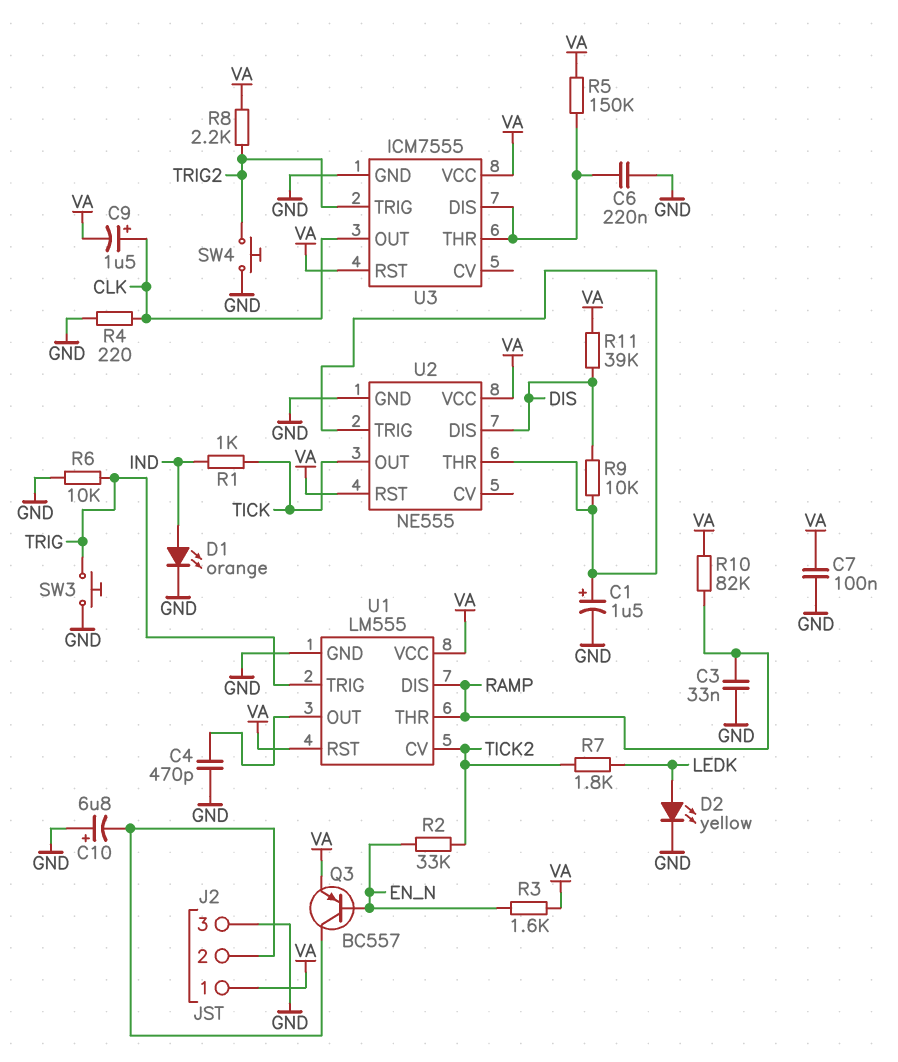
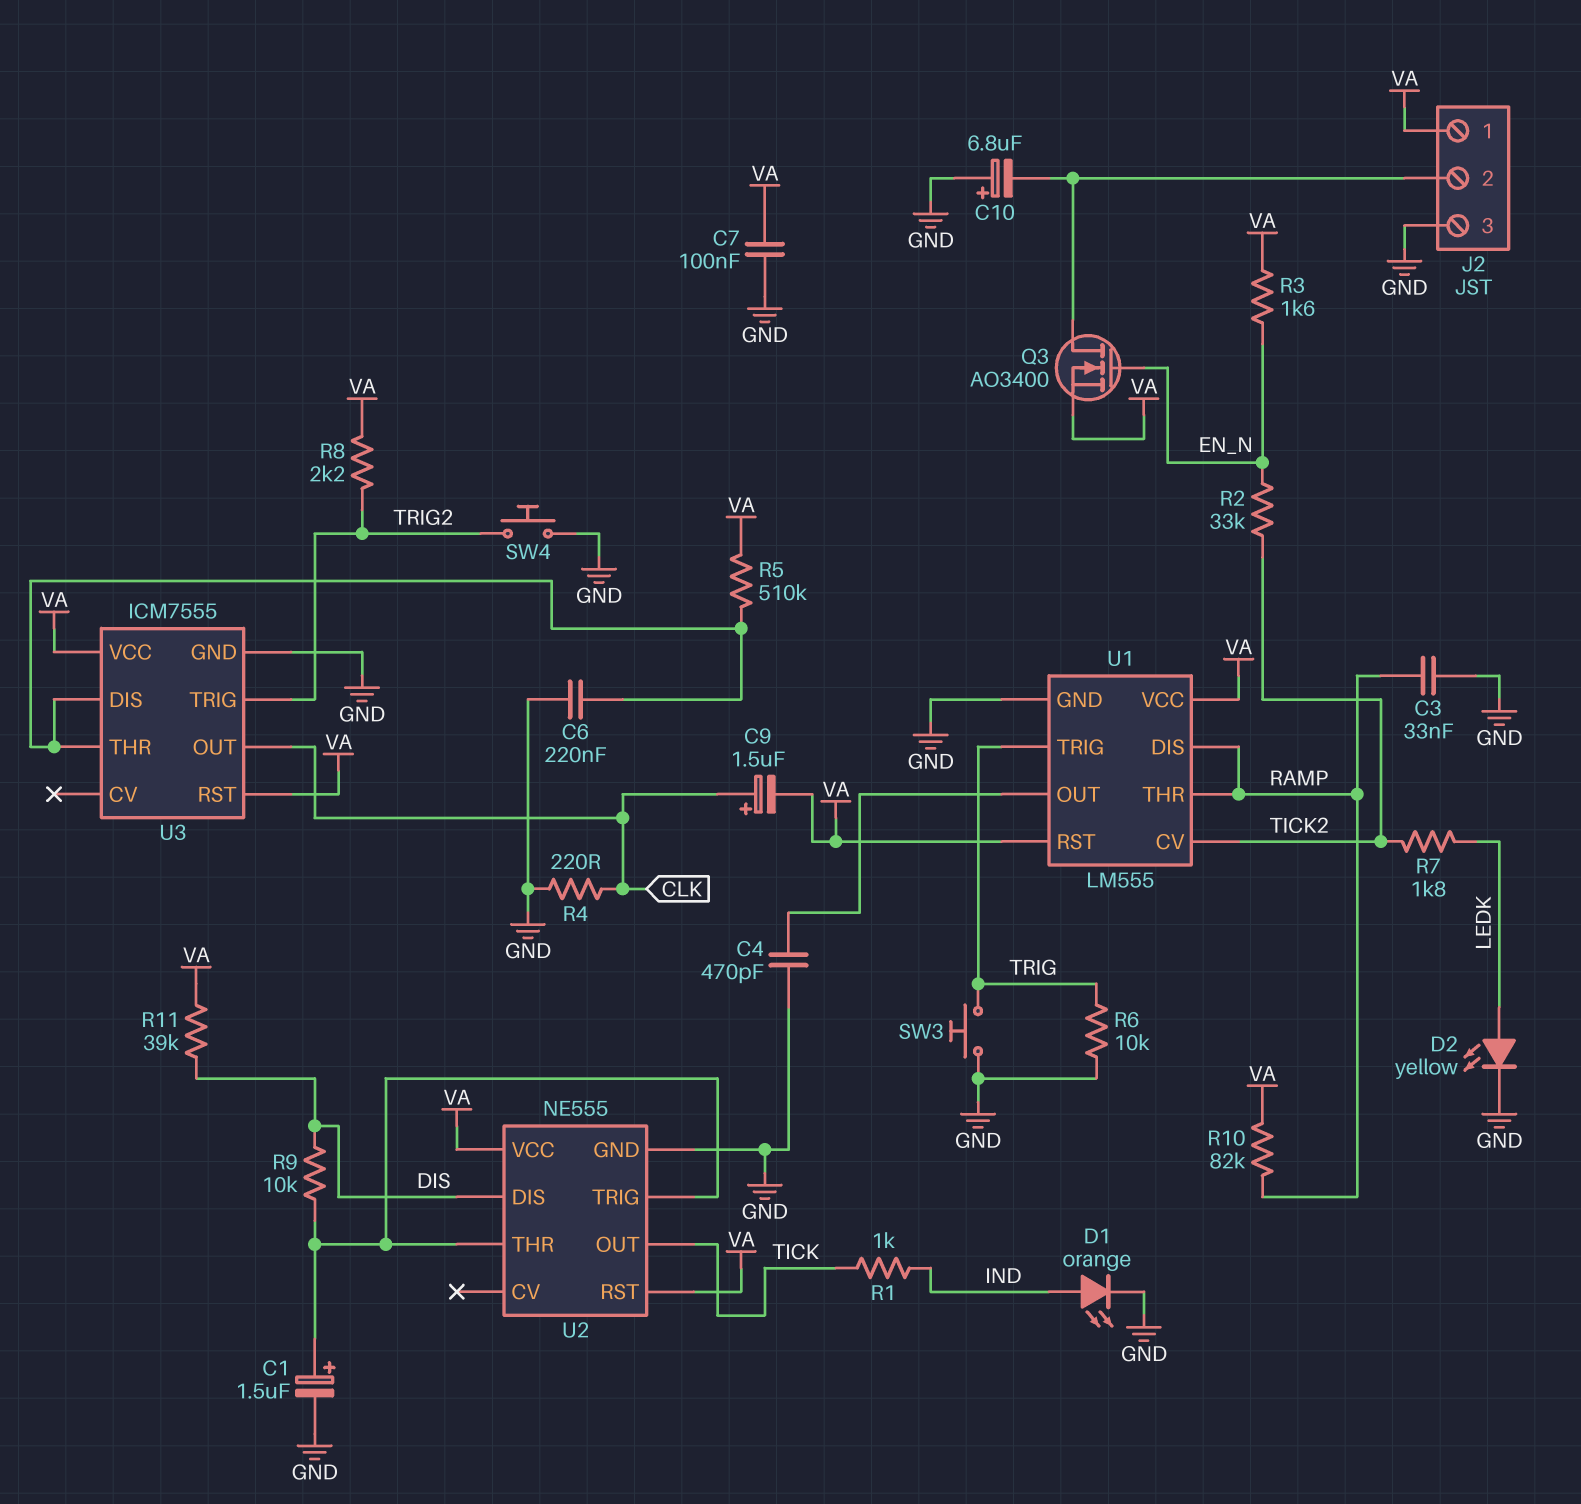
Q3: PNP BC557 (B EN_N, C J2/2, E VA) -> NMOS AO3400 (G EN_N, D J2/2, S VA)
R5: 150k (U3/DIS, VA) -> 510k (U3/DIS, VA)

